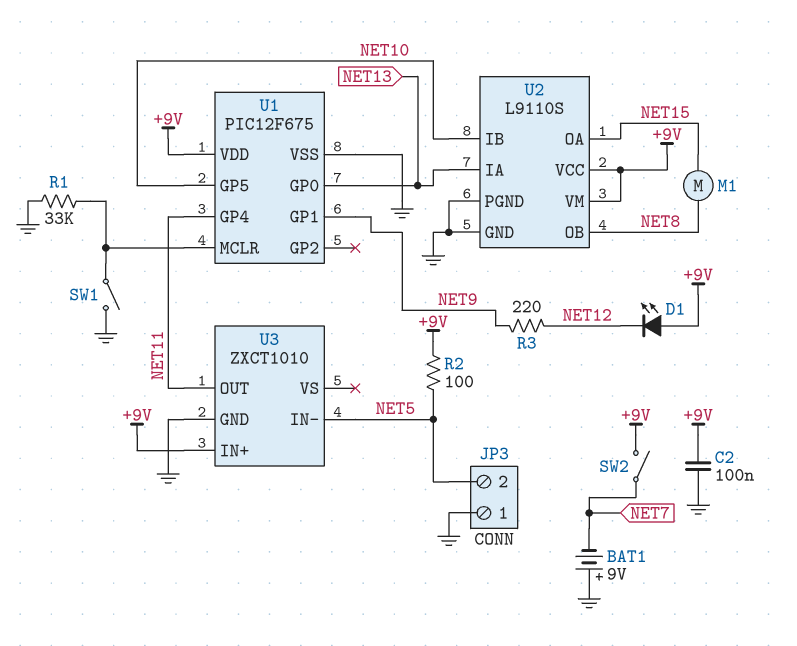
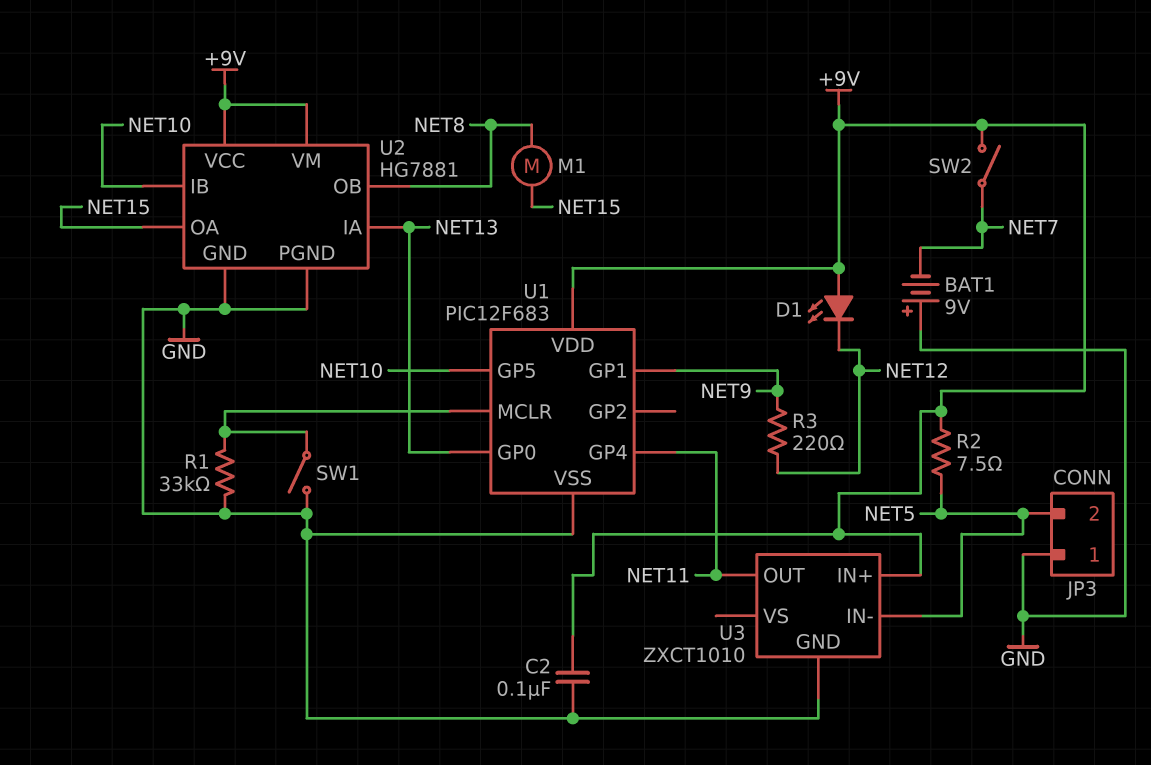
R2: 100 (+9V, NET5) -> 7.5 (+9V, NET5)
U1: PIC12F675 -> PIC12F683
U2: L9110S -> HG7881

